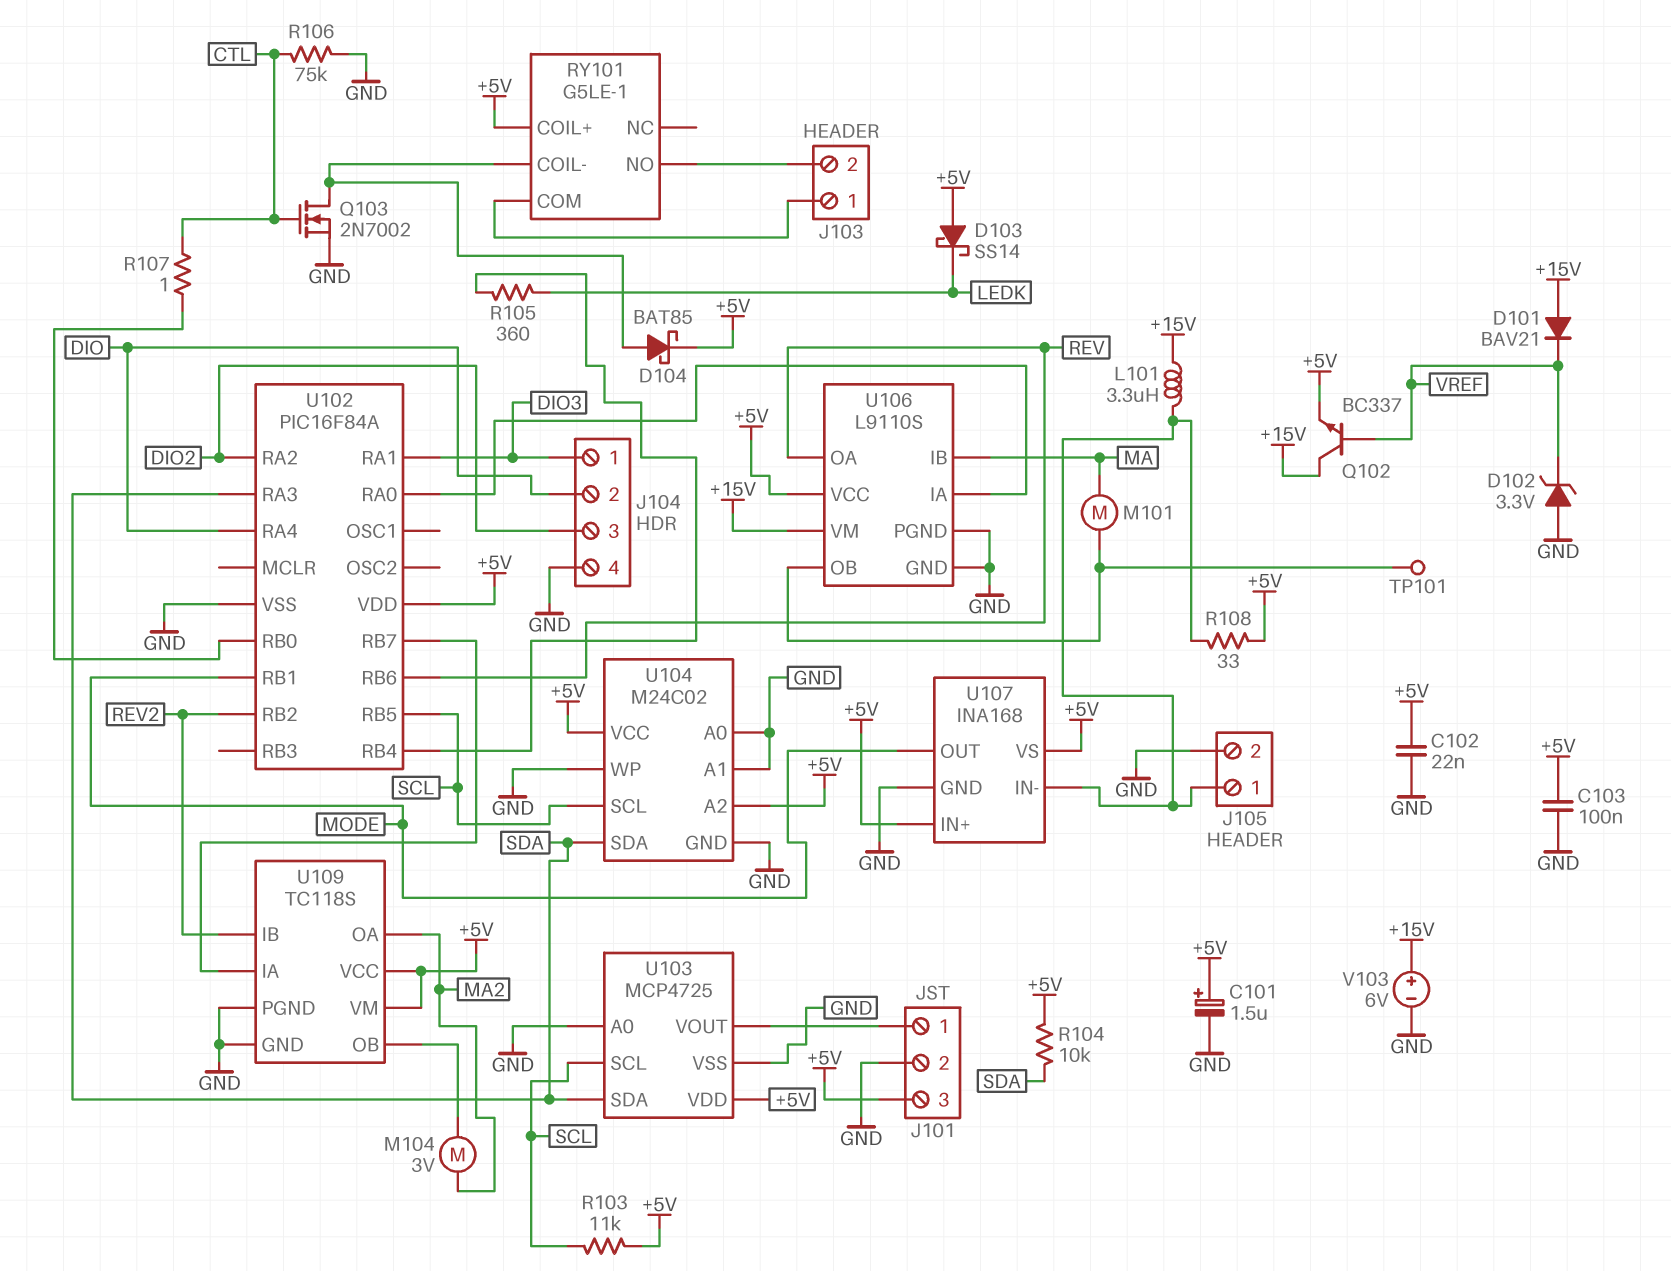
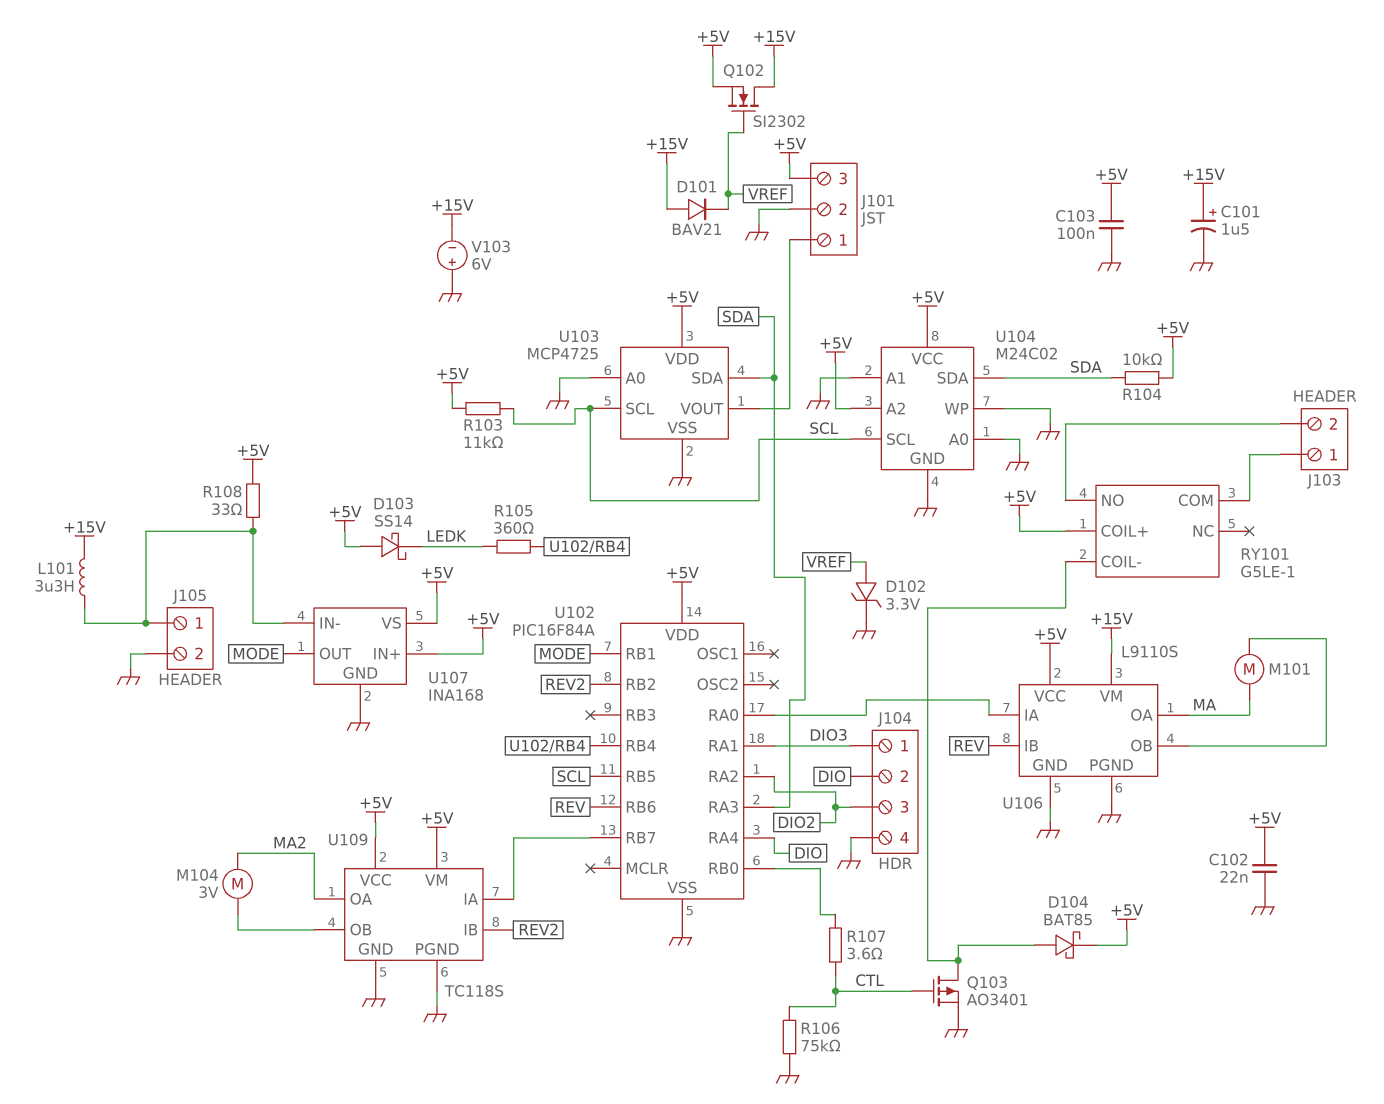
C101: 1.5uF (plus +5V, minus GND) -> 1.5uF (plus +15V, minus GND)
D102: zener 3.3V (A GND, K VREF) -> zener 3.3V (A VREF, K GND)
Q102: NPN BC337 (B VREF, C +15V, E +5V) -> NMOS SI2302 (G VREF, D +15V, S +5V)
Q103: NMOS 2N7002 (G CTL, D RY101/COIL-, S GND) -> PMOS AO3401 (G CTL, D RY101/COIL-, S GND)
R107: 1 (CTL, U102/RB0) -> 3.6 (CTL, U102/RB0)
TP101: test point (U106/OB) -> none
U106 pin IB: MA -> REV
U106 pin OA: REV -> MA
V103: 6V (plus +15V, minus GND) -> 6V (plus GND, minus +15V)

